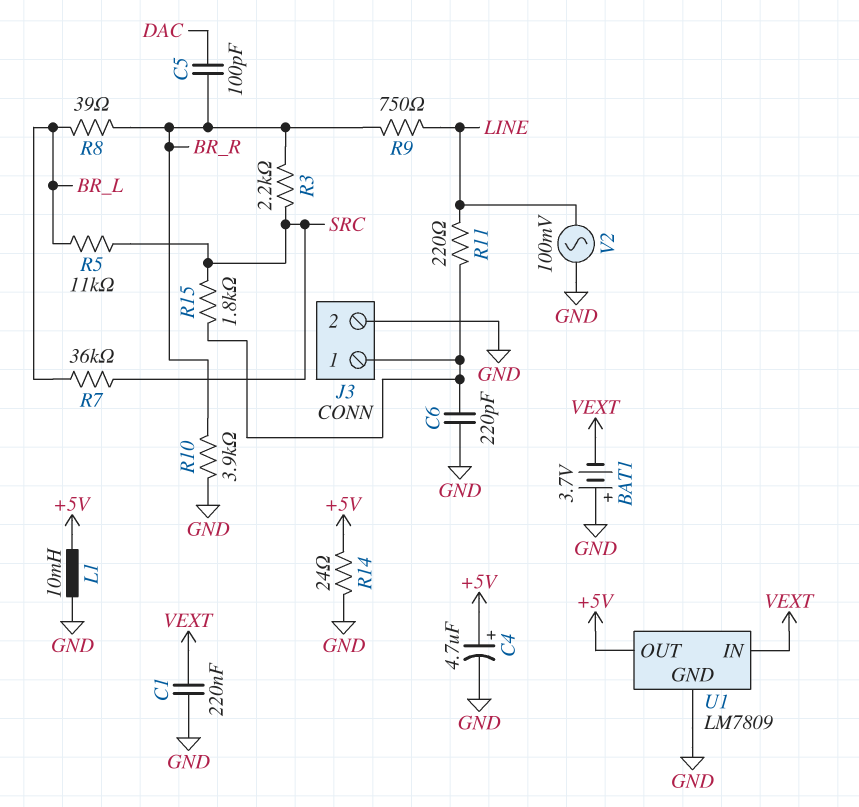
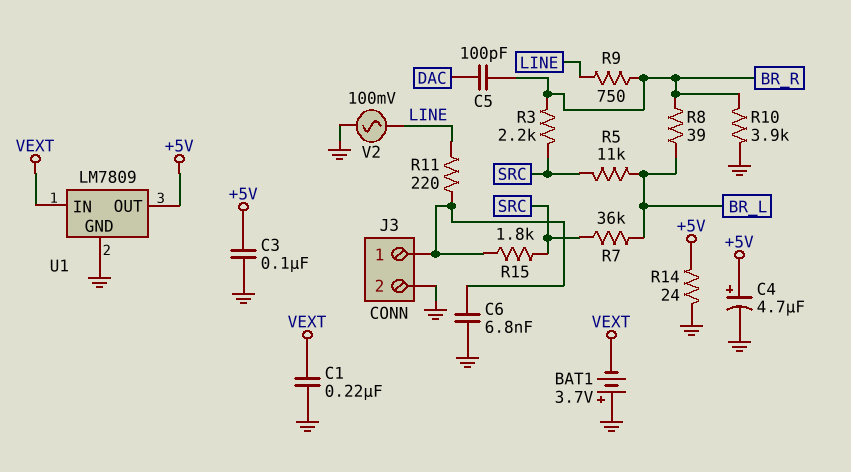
C3: none -> 100nF (+5V, GND)
C6: 220pF (GND, J3/1) -> 6.8nF (GND, J3/1)
L1: 10mH (+5V, GND) -> none

